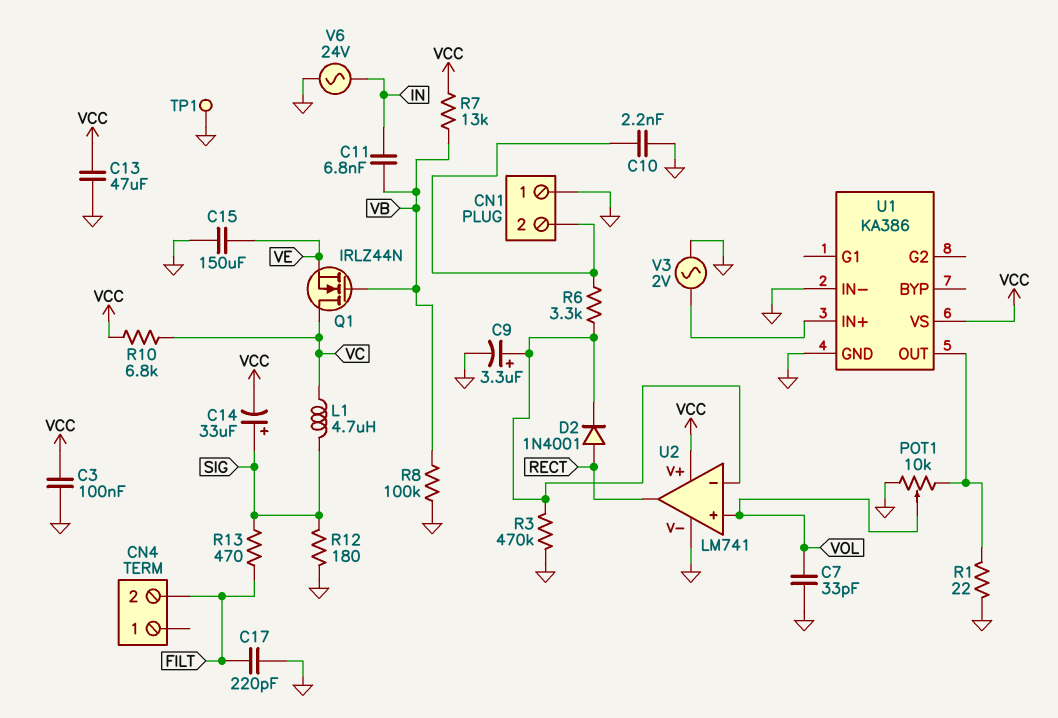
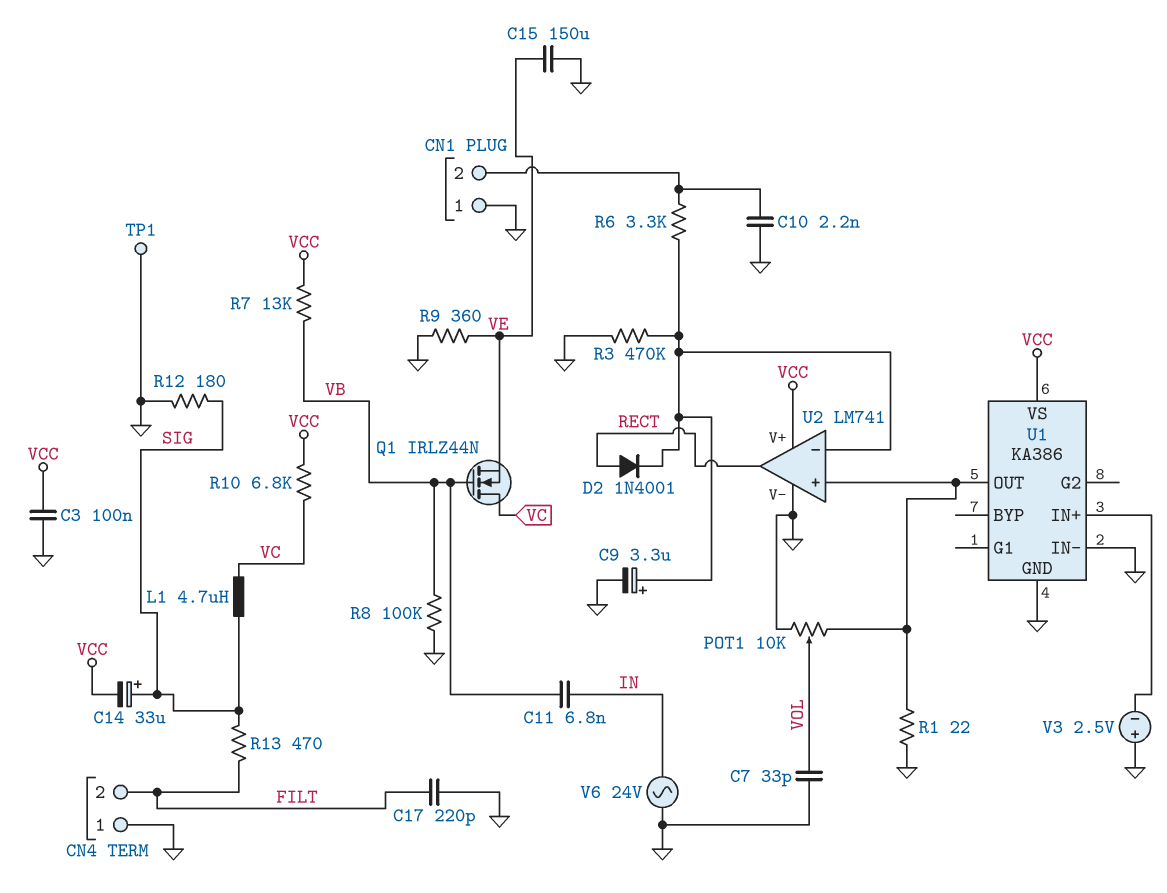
C13: 47uF (GND, VCC) -> none
CN4 pin 1: none -> GND
R9: none -> 360 (GND, VE)
U2 pin in+: VOL -> U1/OUT
V3: AC 2V (GND, U1/IN+) -> 2.5V (plus GND, minus U1/IN+)

